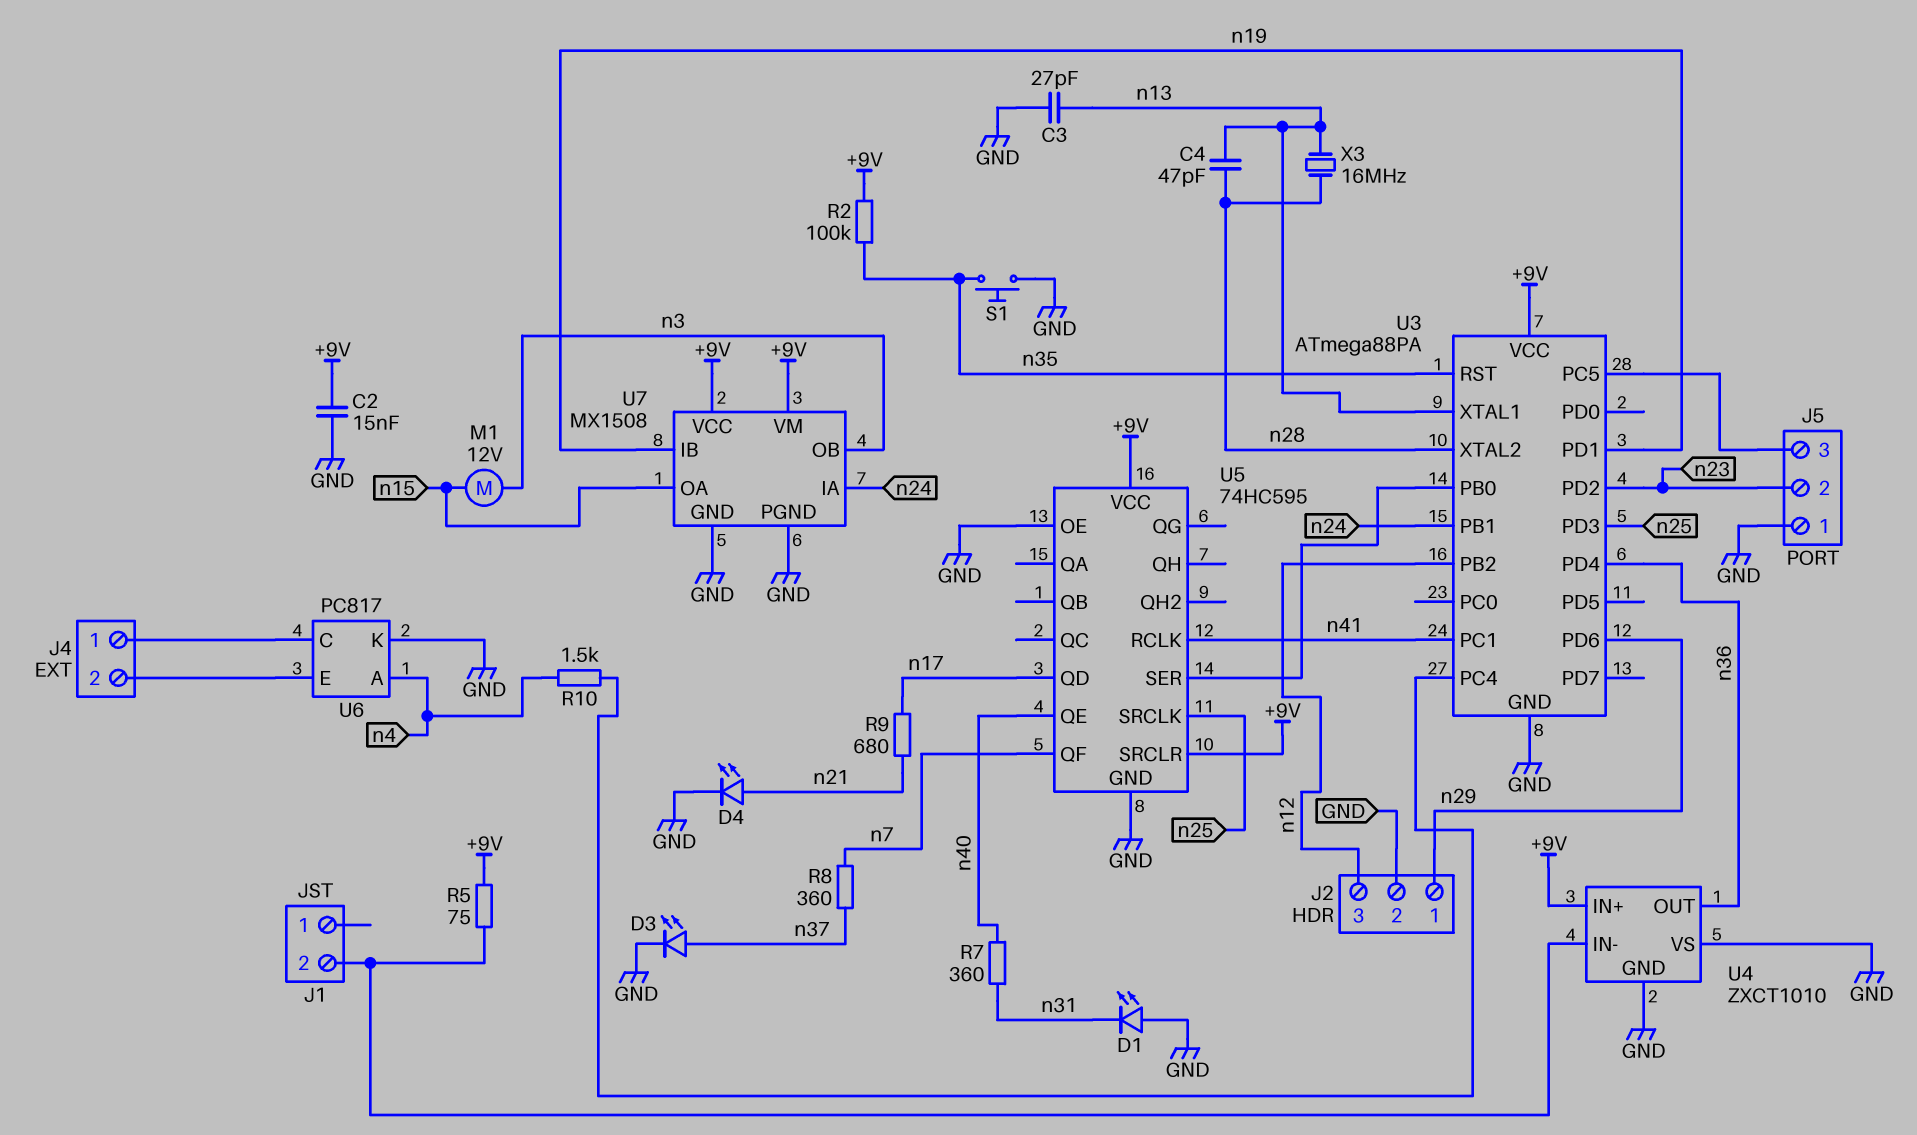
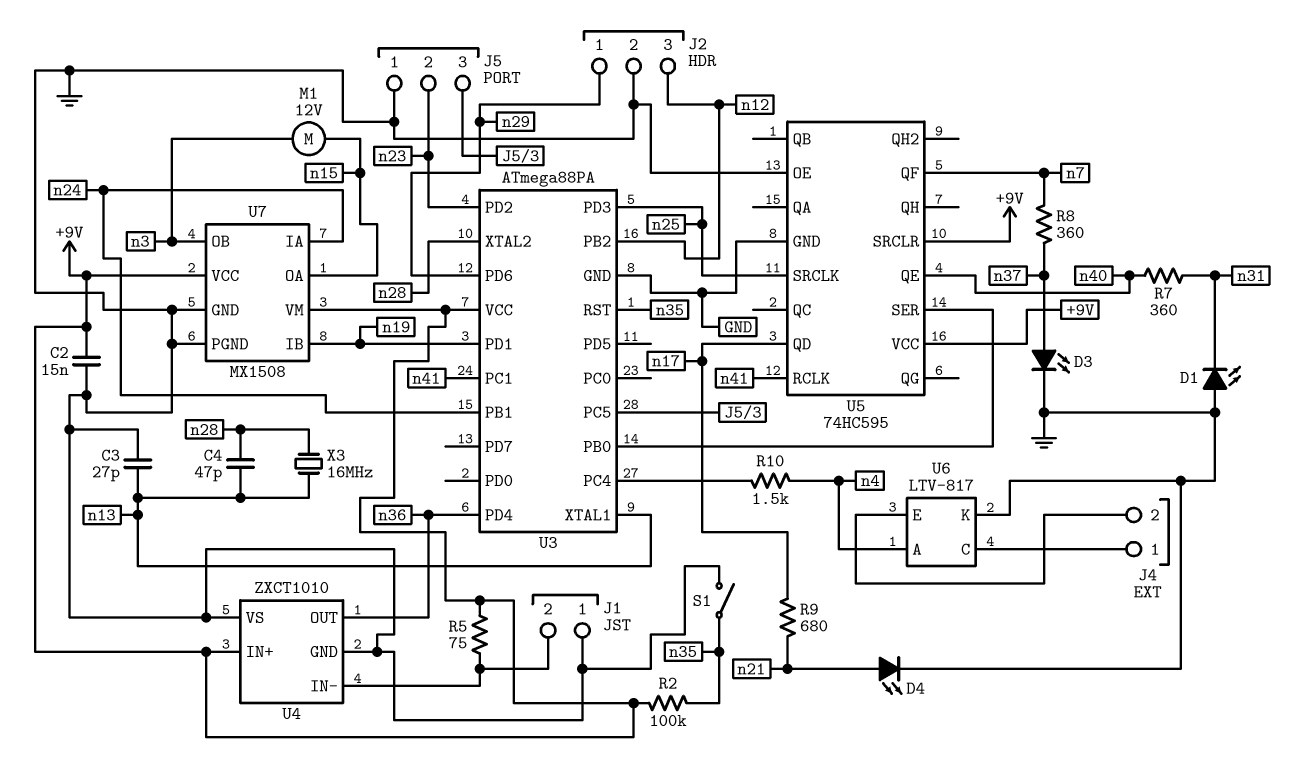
J1 pin 1: none -> GND
S1: button (GND, n35) -> switch (GND, n35)
U6: PC817 -> LTV-817

